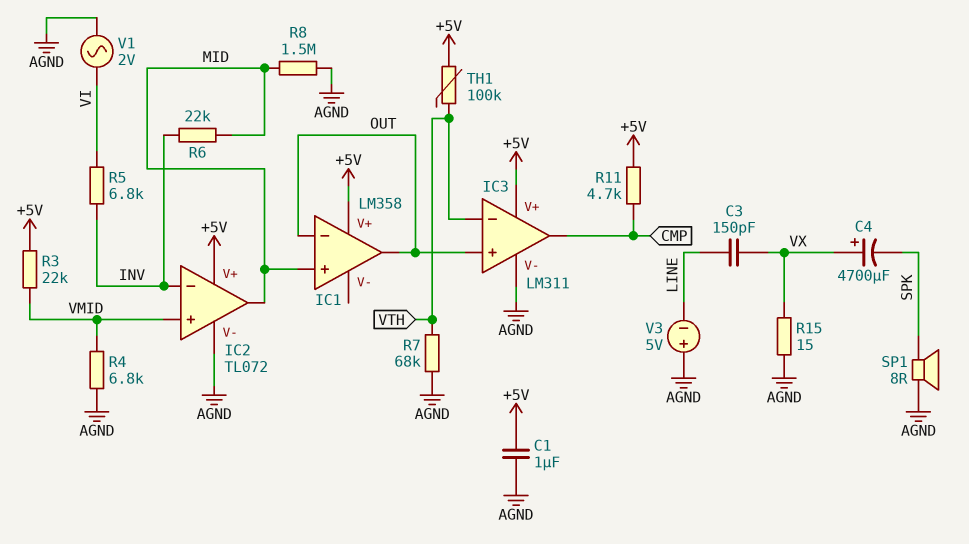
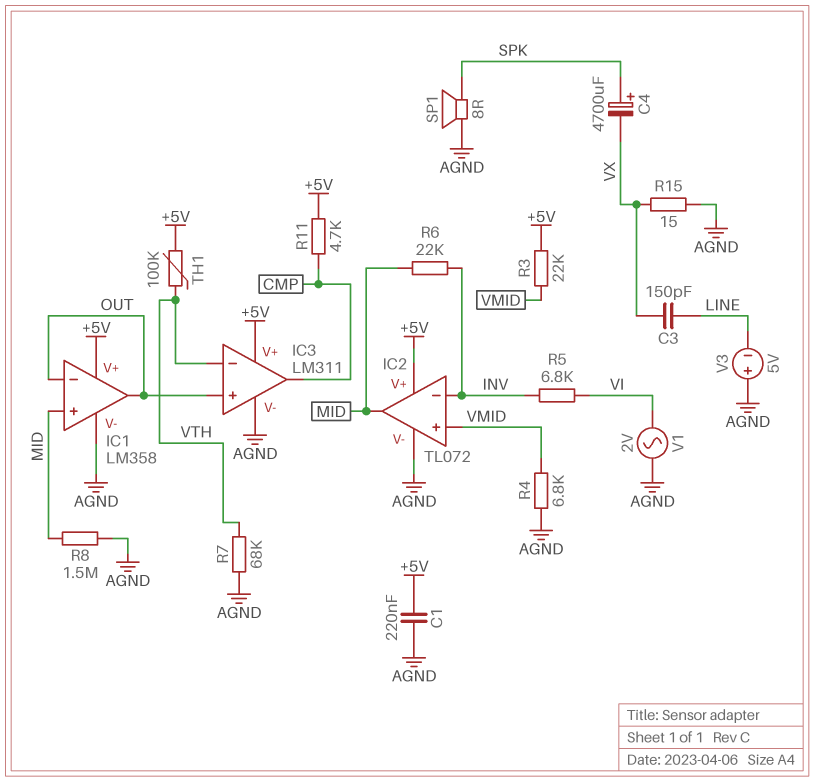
C1: 1uF (+5V, AGND) -> 220nF (+5V, AGND)
C4: 4700uF (plus VX, minus SPK) -> 4700uF (plus SPK, minus VX)
IC1 pin V-: none -> AGND

